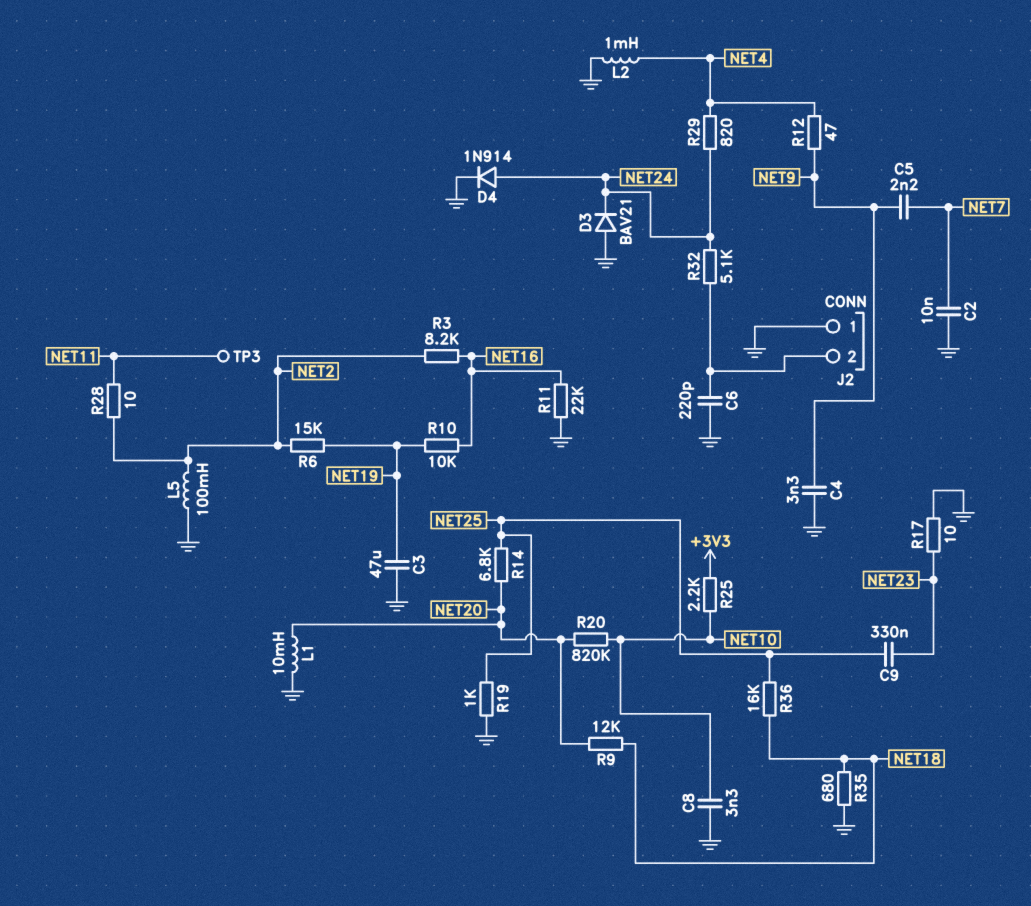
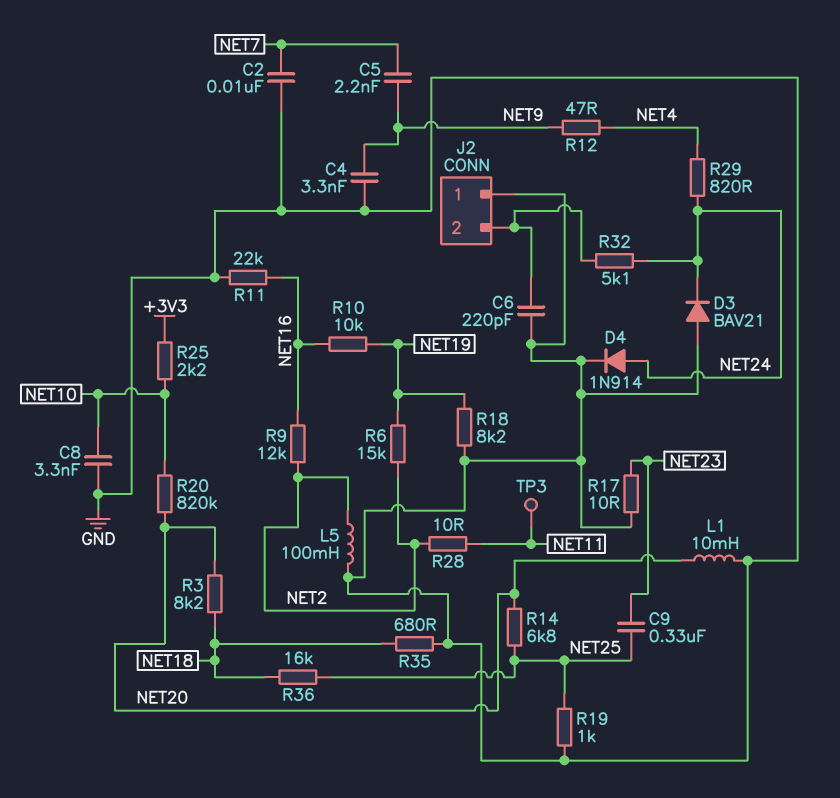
C3: 47uF (GND, NET19) -> none
L2: 1mH (GND, NET4) -> none
R3: 8.2k (NET2, NET16) -> 8.2k (NET18, NET20)
R9: 12k (NET18, NET20) -> 12k (NET2, NET16)
R18: none -> 8.2k (GND, NET19)

